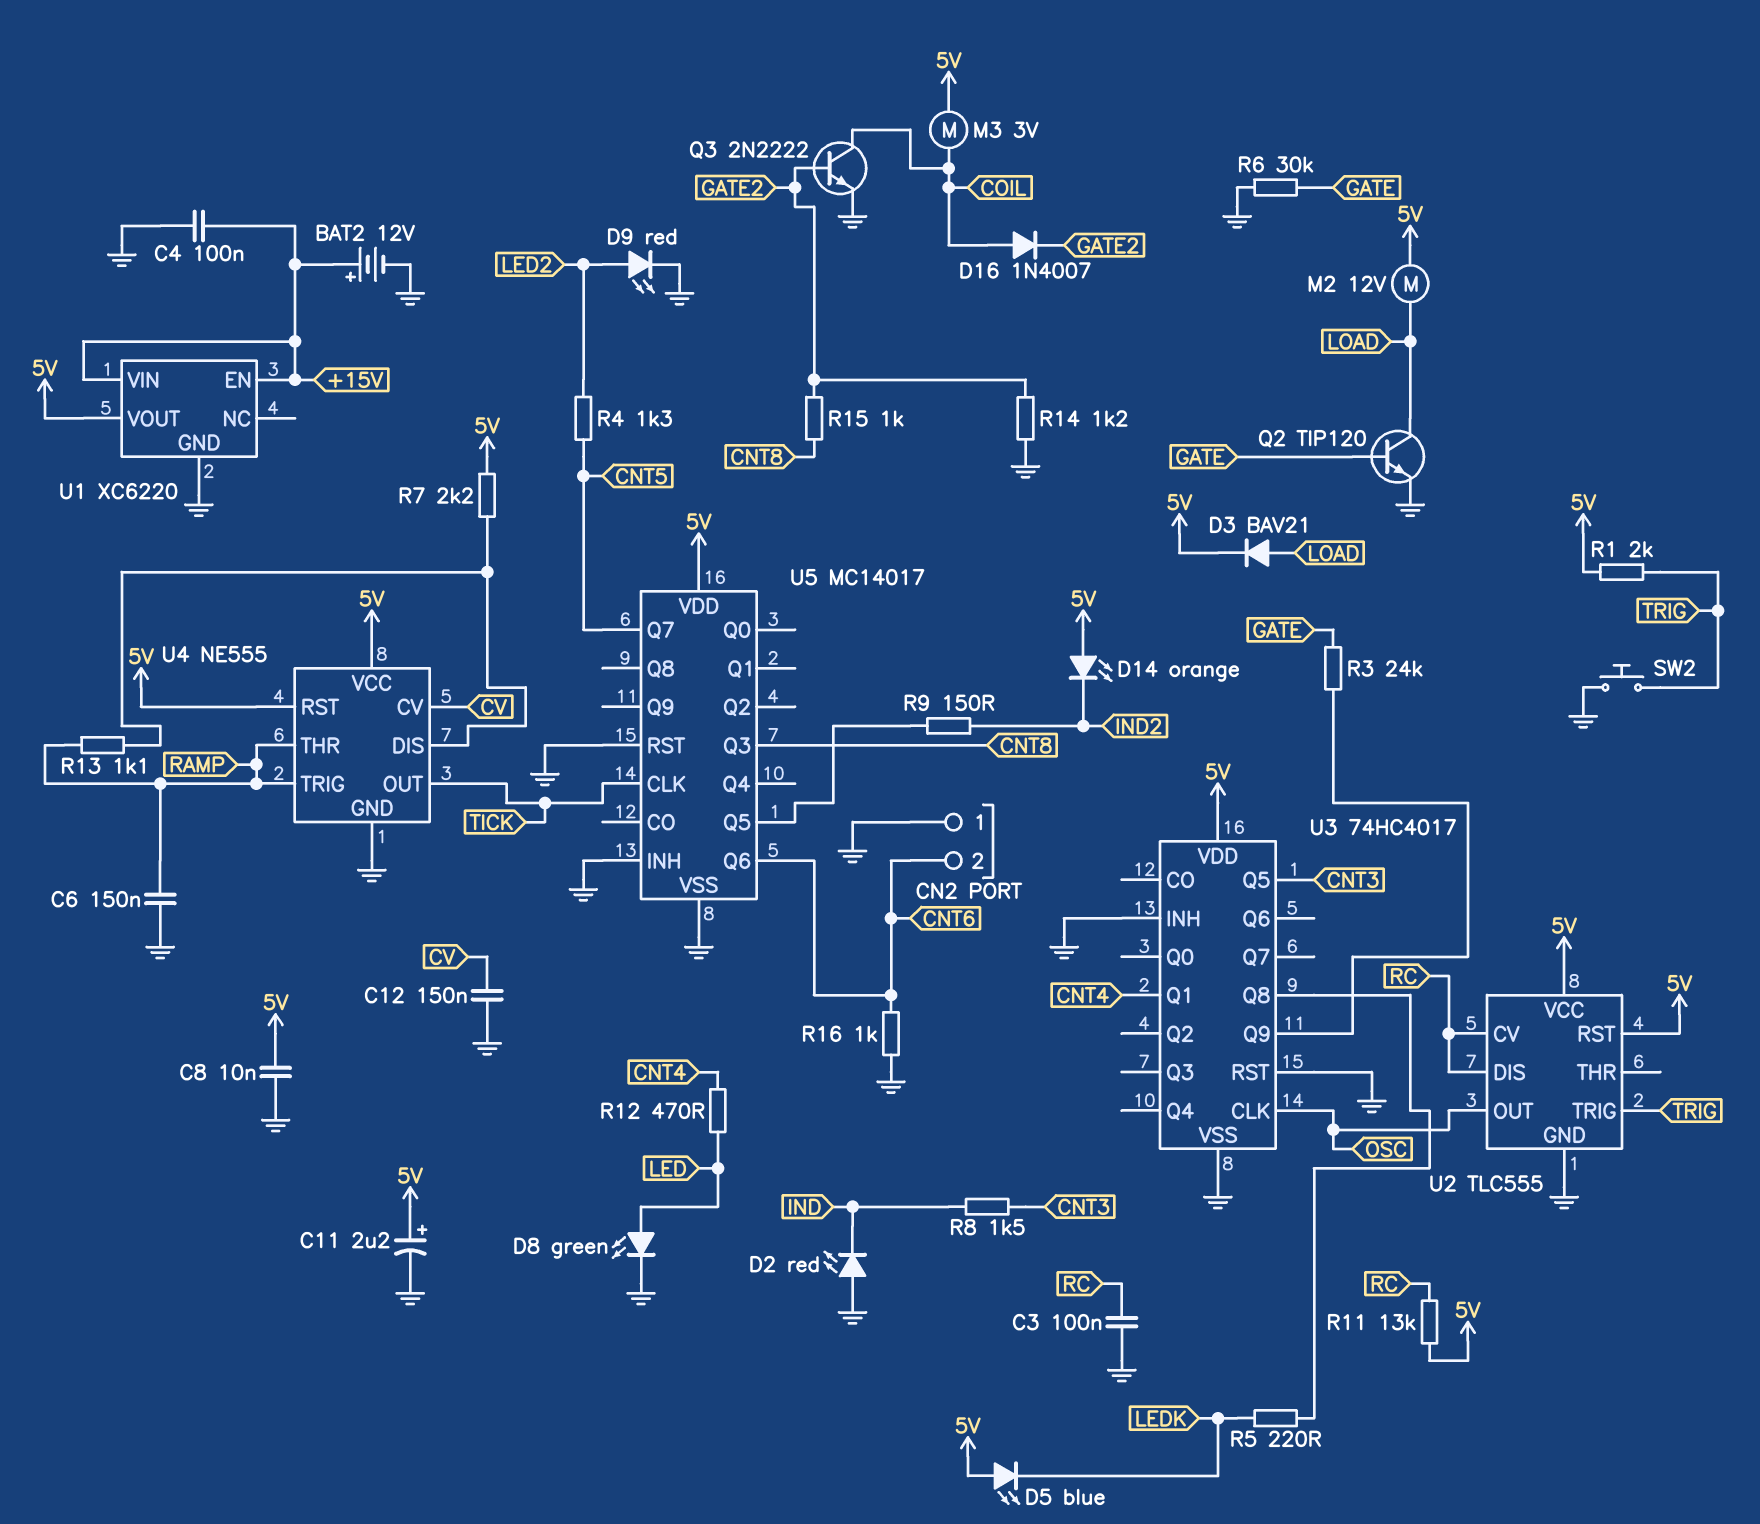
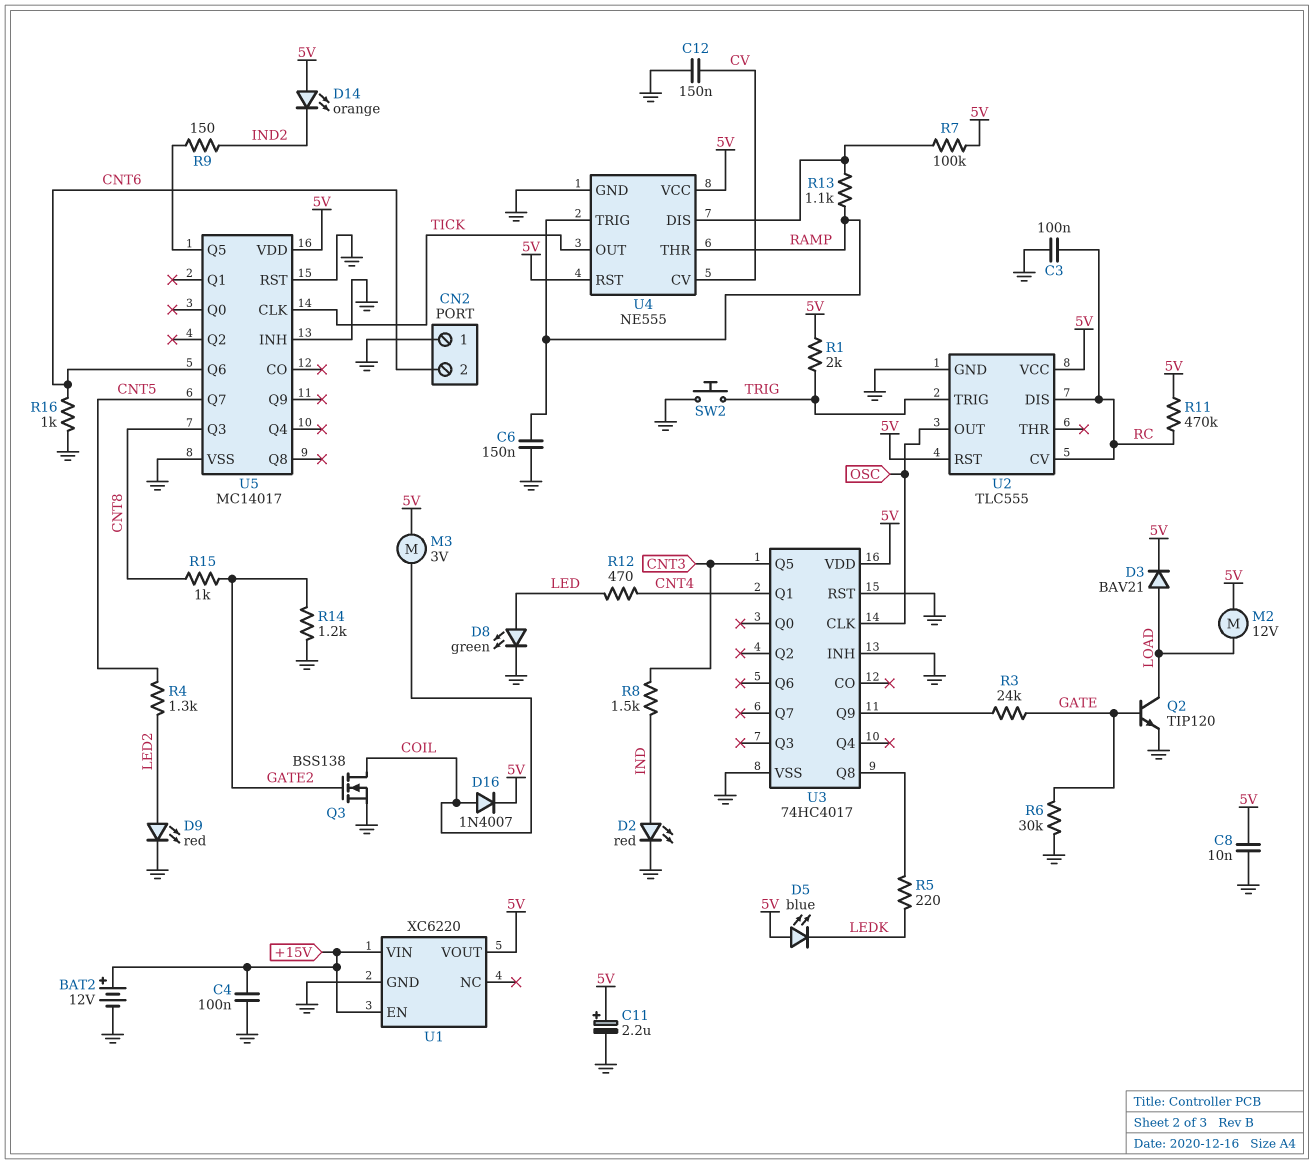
D2: LED red (A GND, K IND) -> LED red (A IND, K GND)
D16: diode 1N4007 (A COIL, K GATE2) -> diode 1N4007 (A COIL, K 5V)
Q3: NPN 2N2222 (B GATE2, C COIL, E GND) -> NMOS BSS138 (G GATE2, D COIL, S GND)
R7: 2.2k (5V, U4/DIS) -> 100k (5V, U4/DIS)
R11: 13k (5V, RC) -> 470k (5V, RC)

